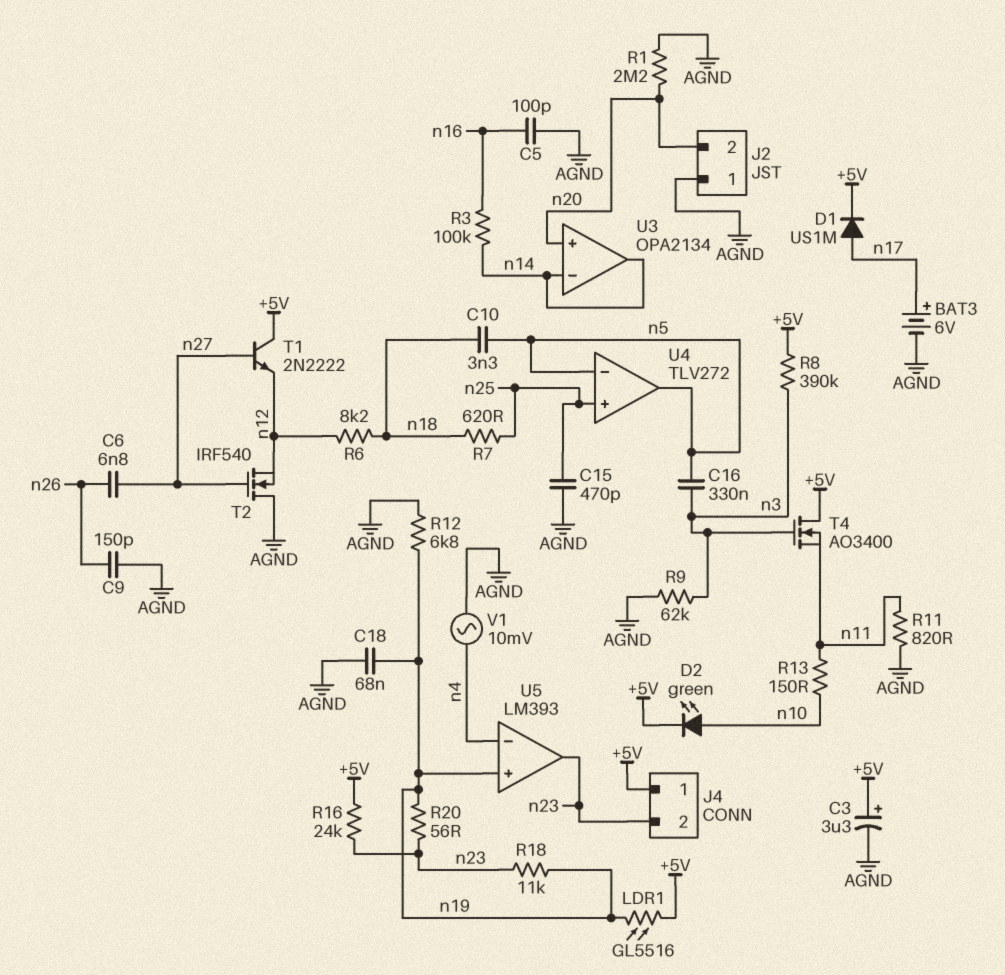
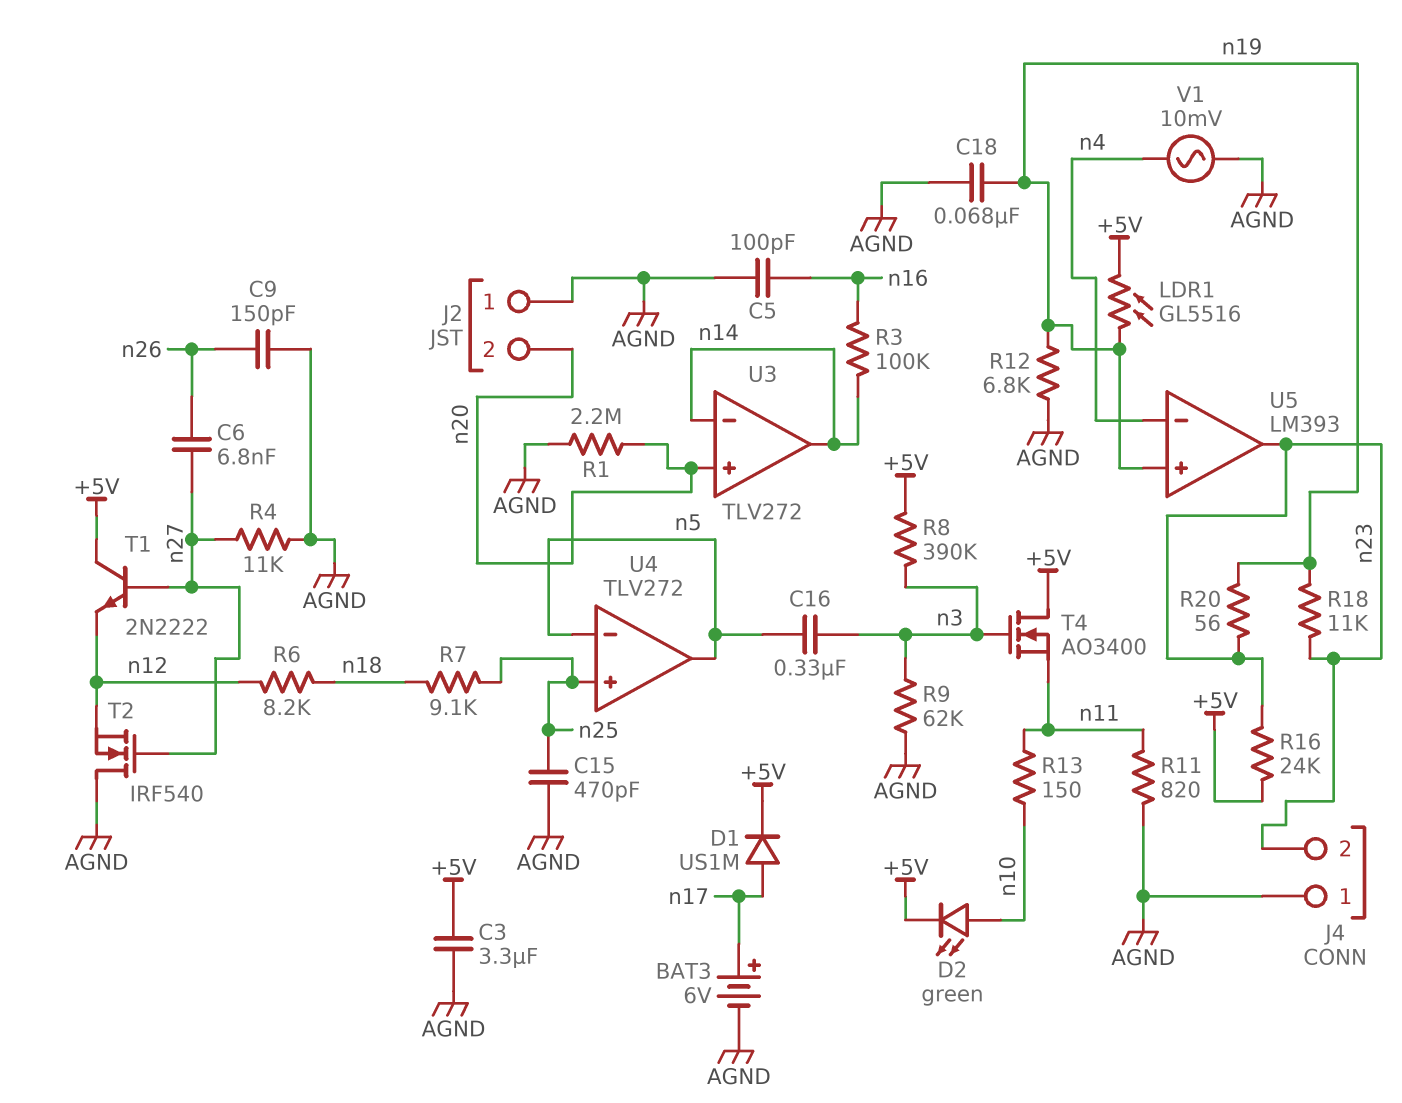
C3: 3.3uF (plus +5V, minus AGND) -> 3.3uF (+5V, AGND)
C10: 3.3nF (n5, n18) -> none
J4 pin 1: +5V -> AGND
R4: none -> 11k (AGND, n27)
R7: 620 (n18, n25) -> 9.1k (n18, n25)
U3: OPA2134 -> TLV272

